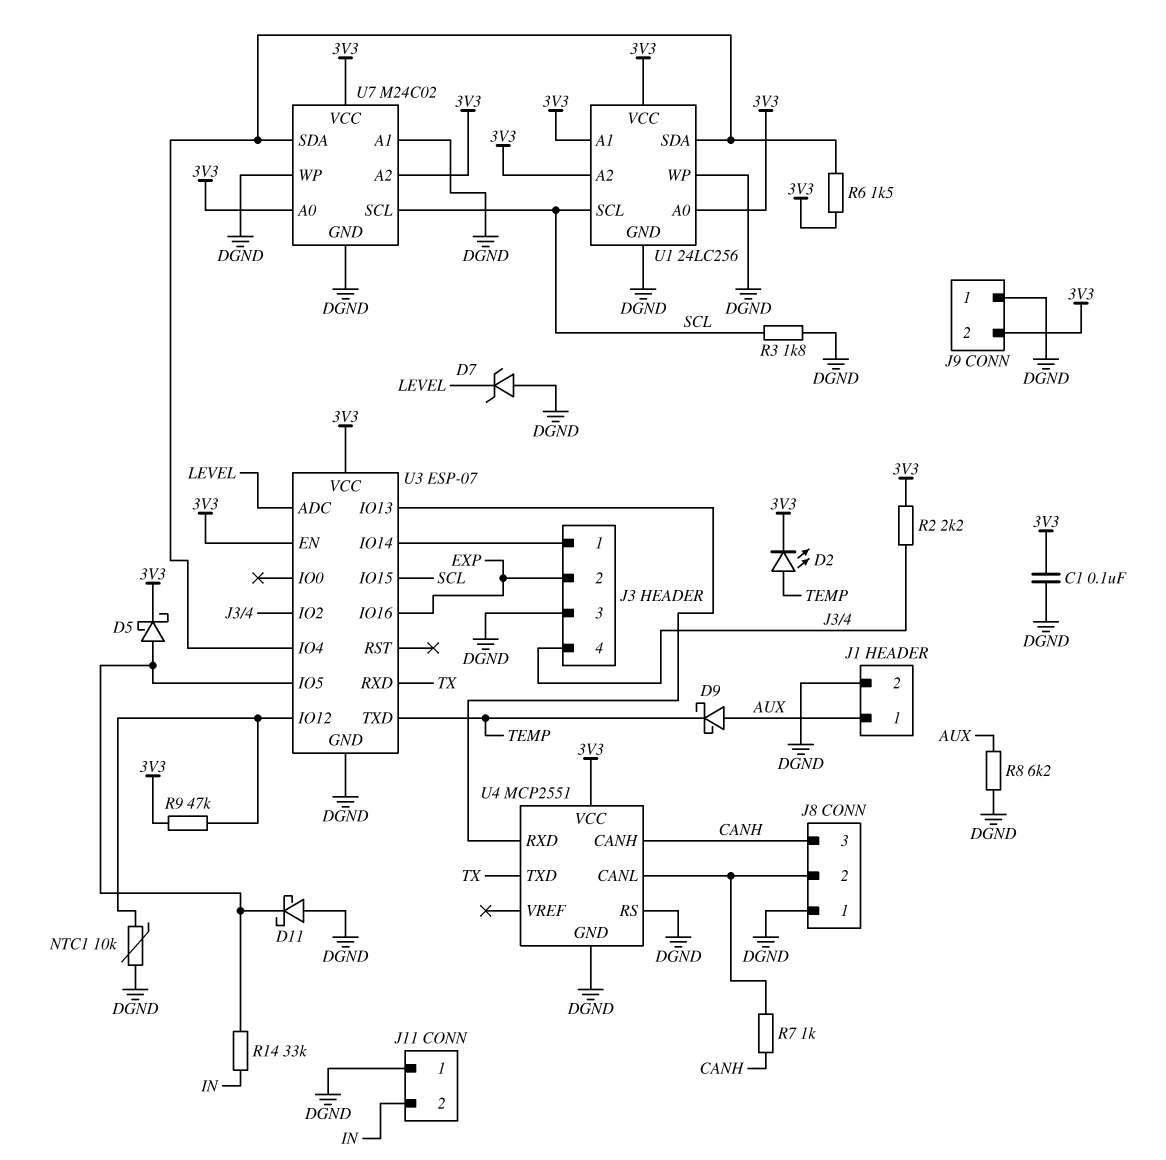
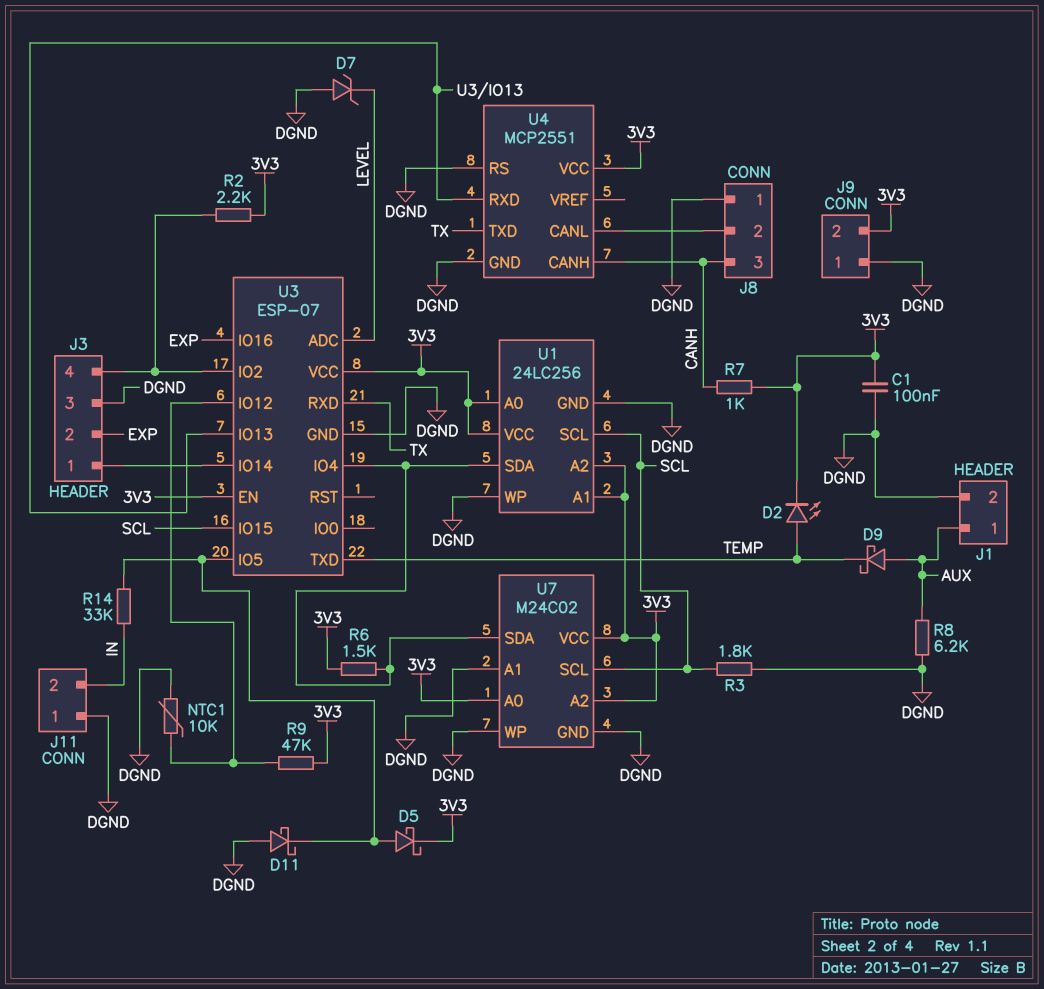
R7: 1k (CANH, J8/2) -> 1k (3V3, CANH)

